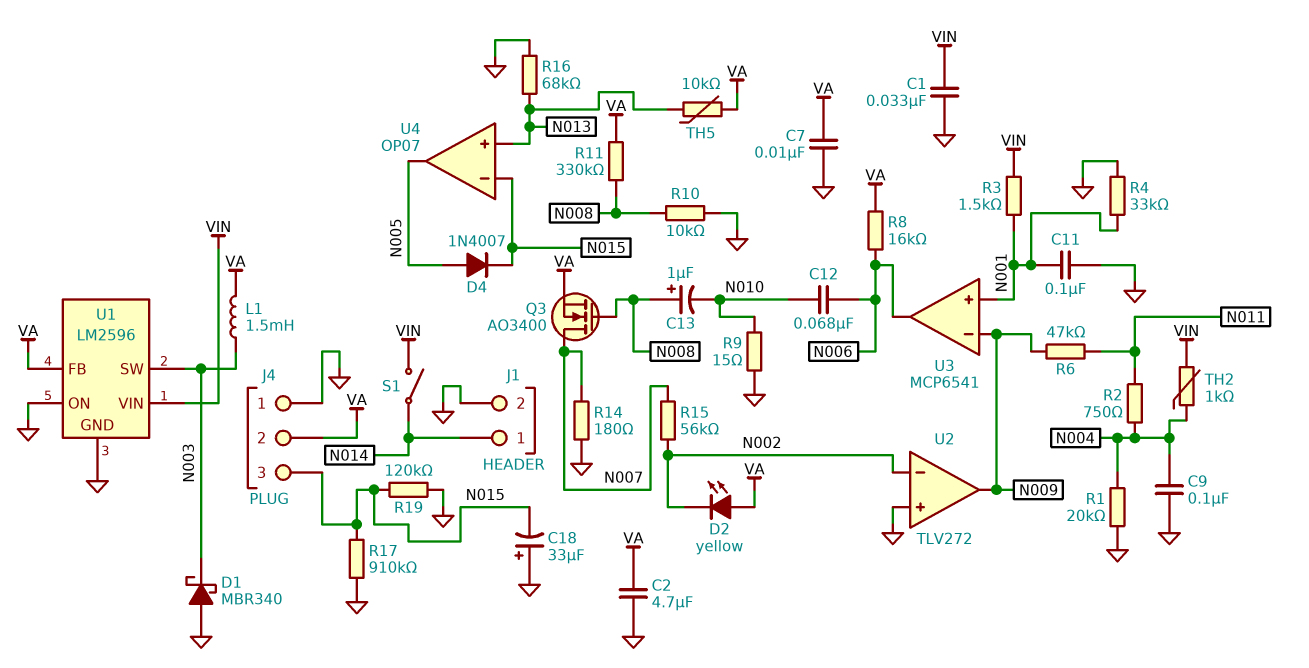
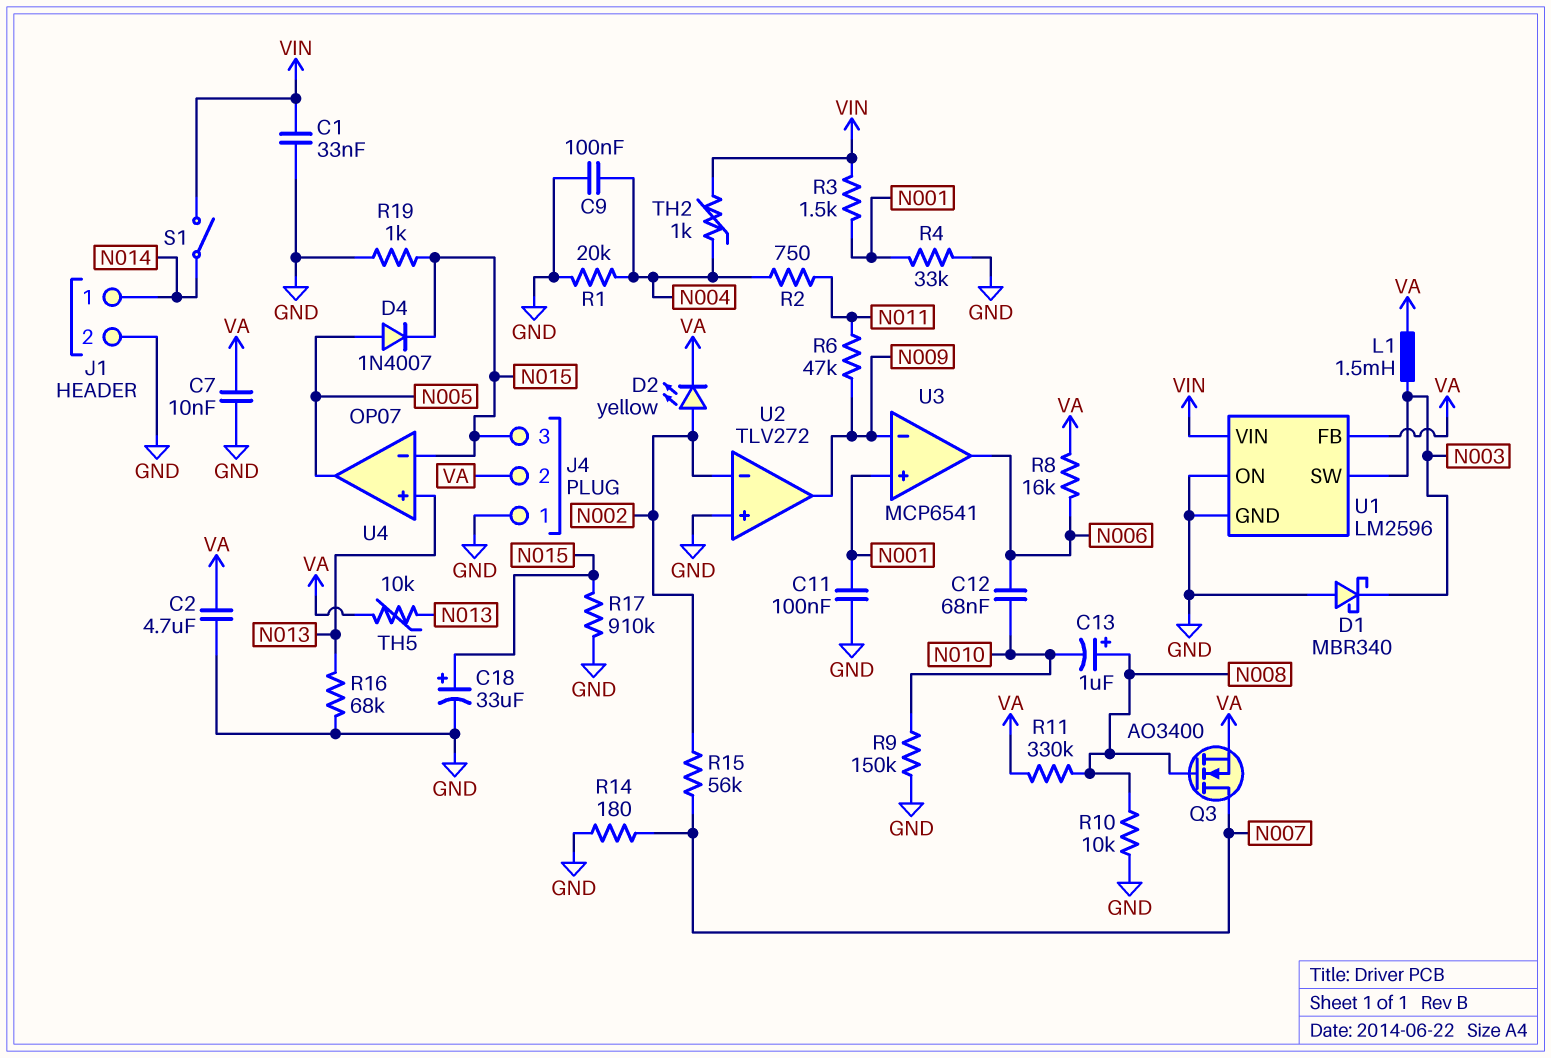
C18: 33uF (plus GND, minus N015) -> 33uF (plus N015, minus GND)
D2: LED yellow (A VA, K N002) -> LED yellow (A N002, K VA)
R9: 15 (GND, N010) -> 150k (GND, N010)
R19: 120k (GND, N015) -> 1k (GND, N015)

